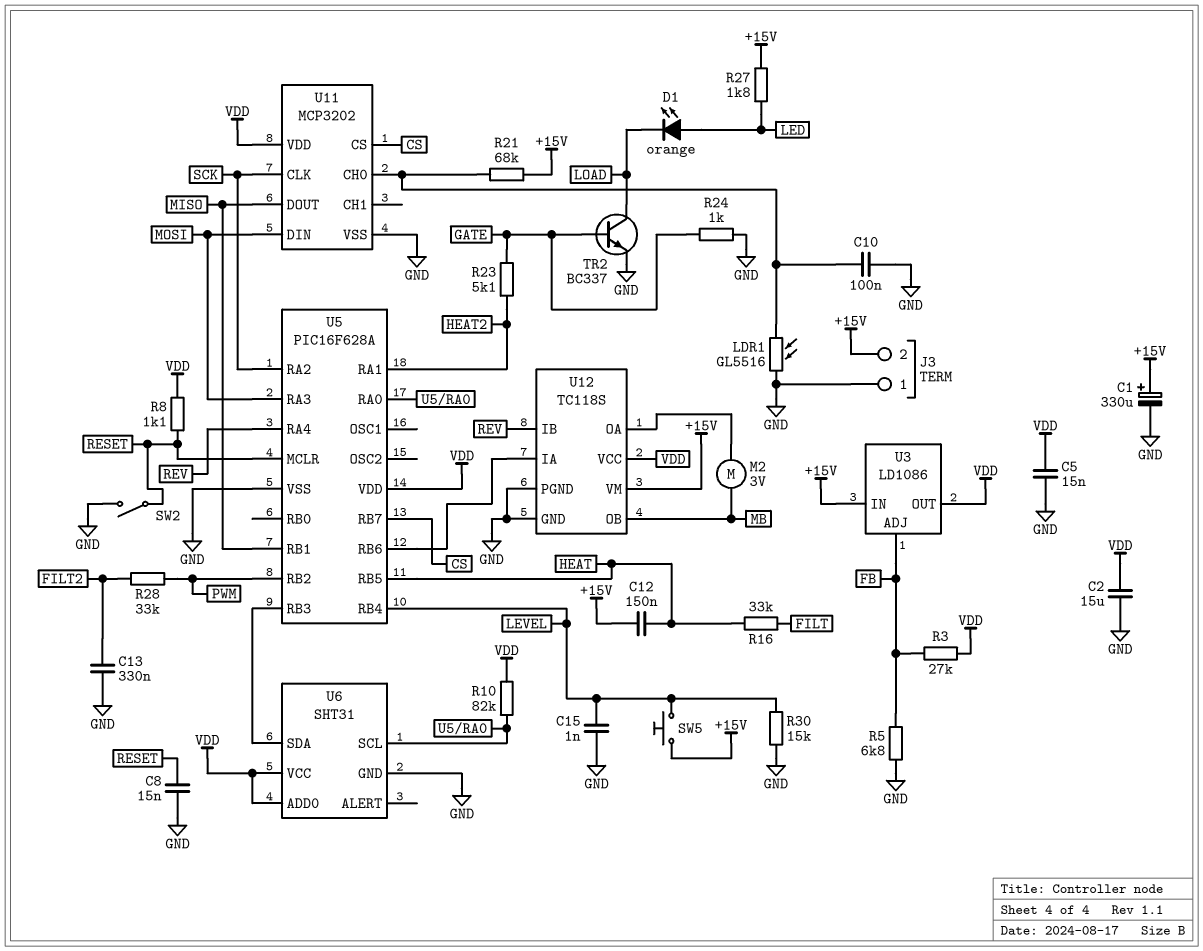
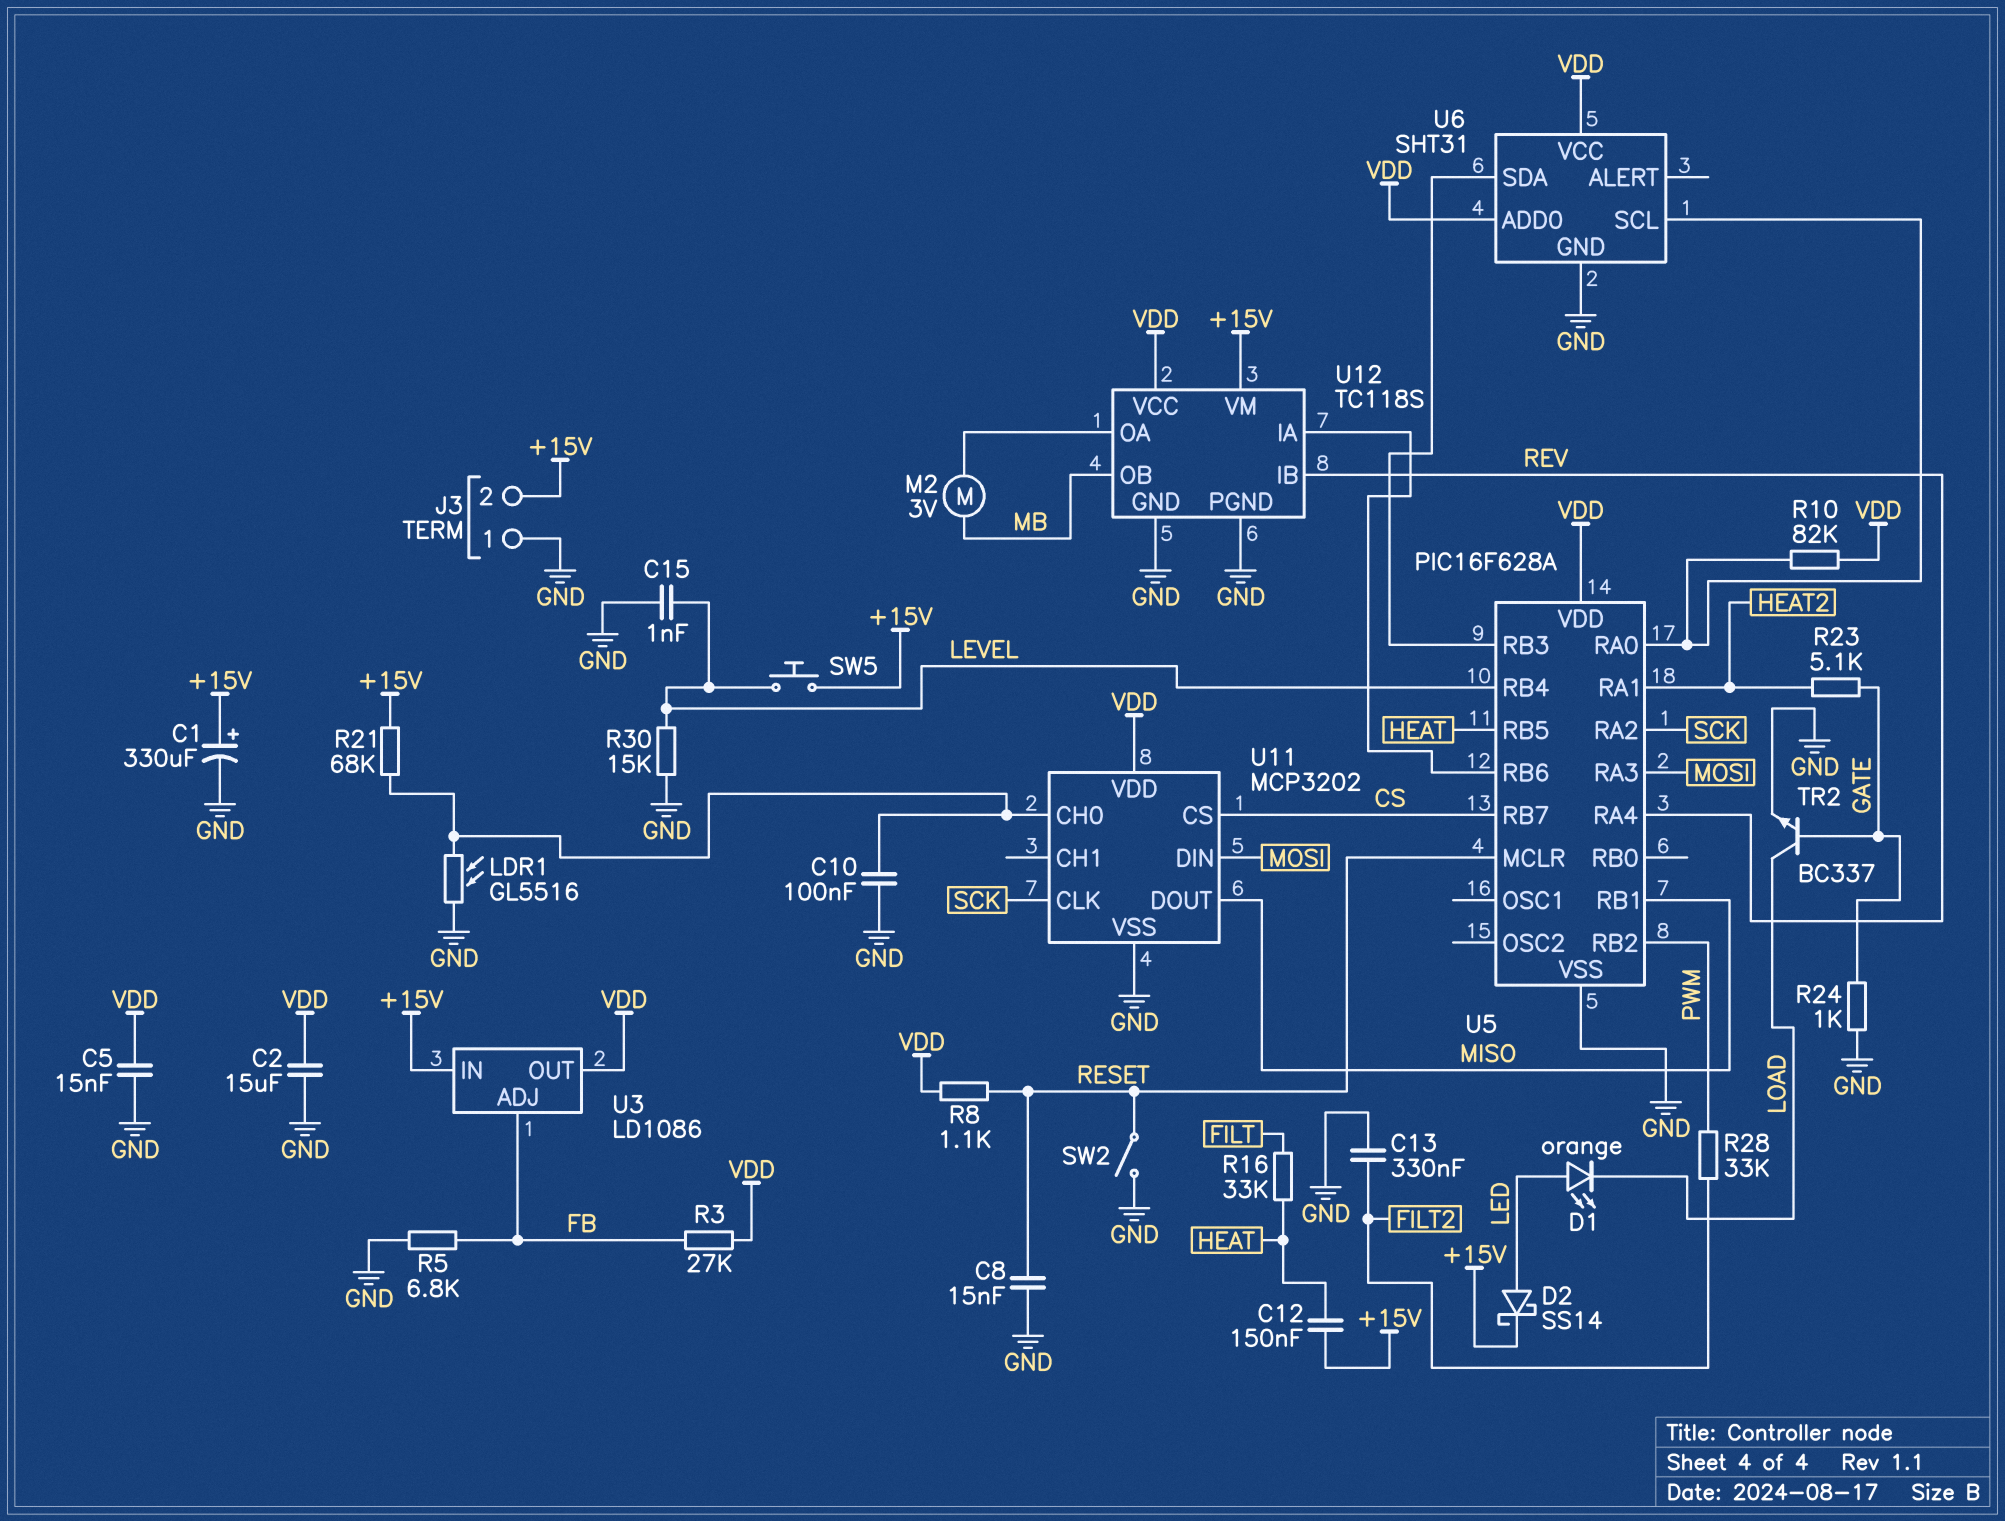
D2: none -> schottky SS14 (A LED, K +15V)
R27: 1.8k (+15V, LED) -> none

